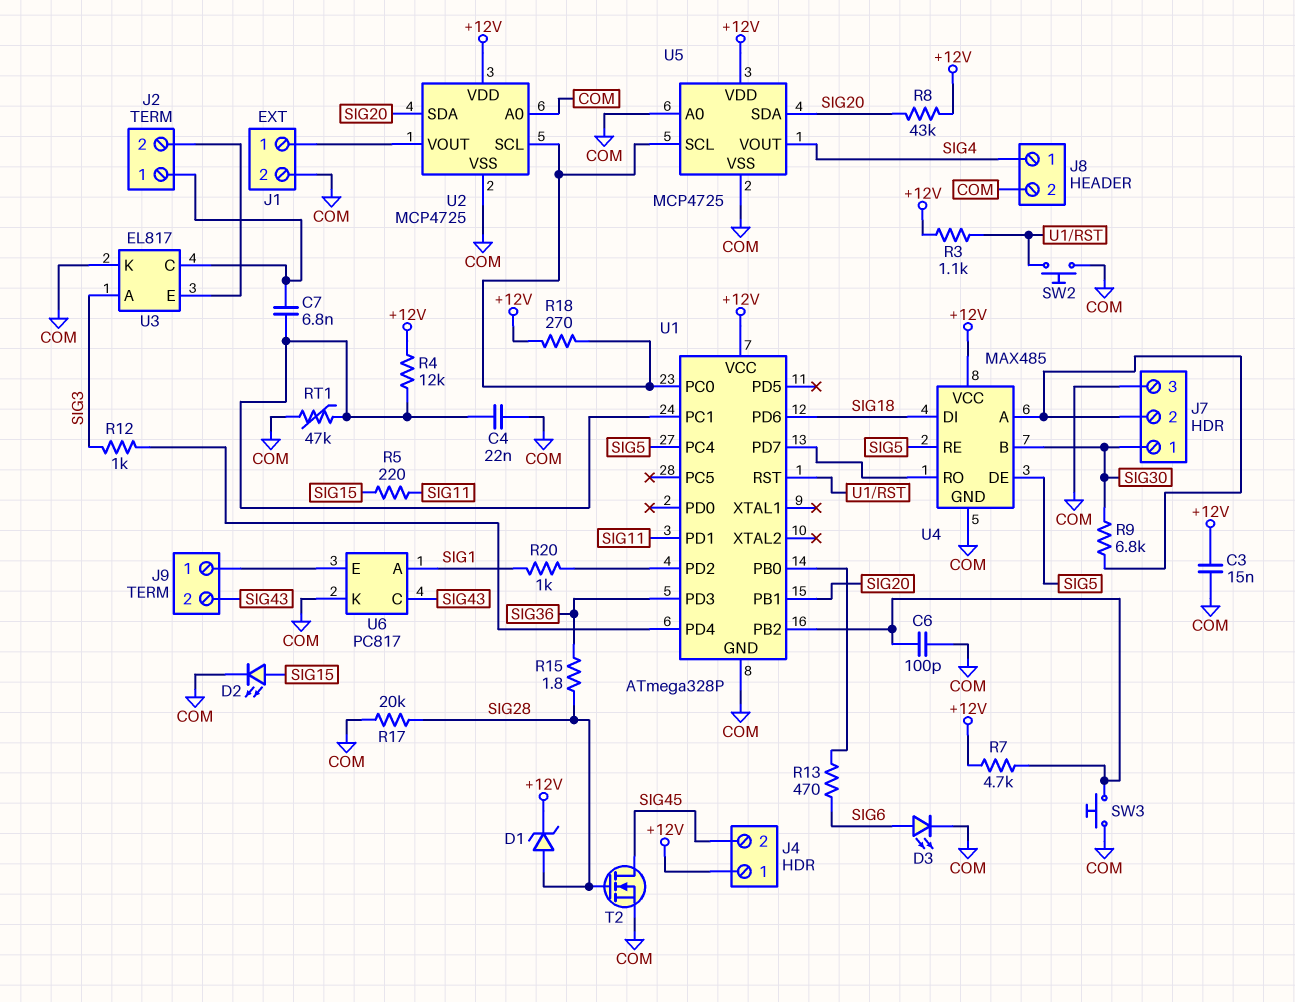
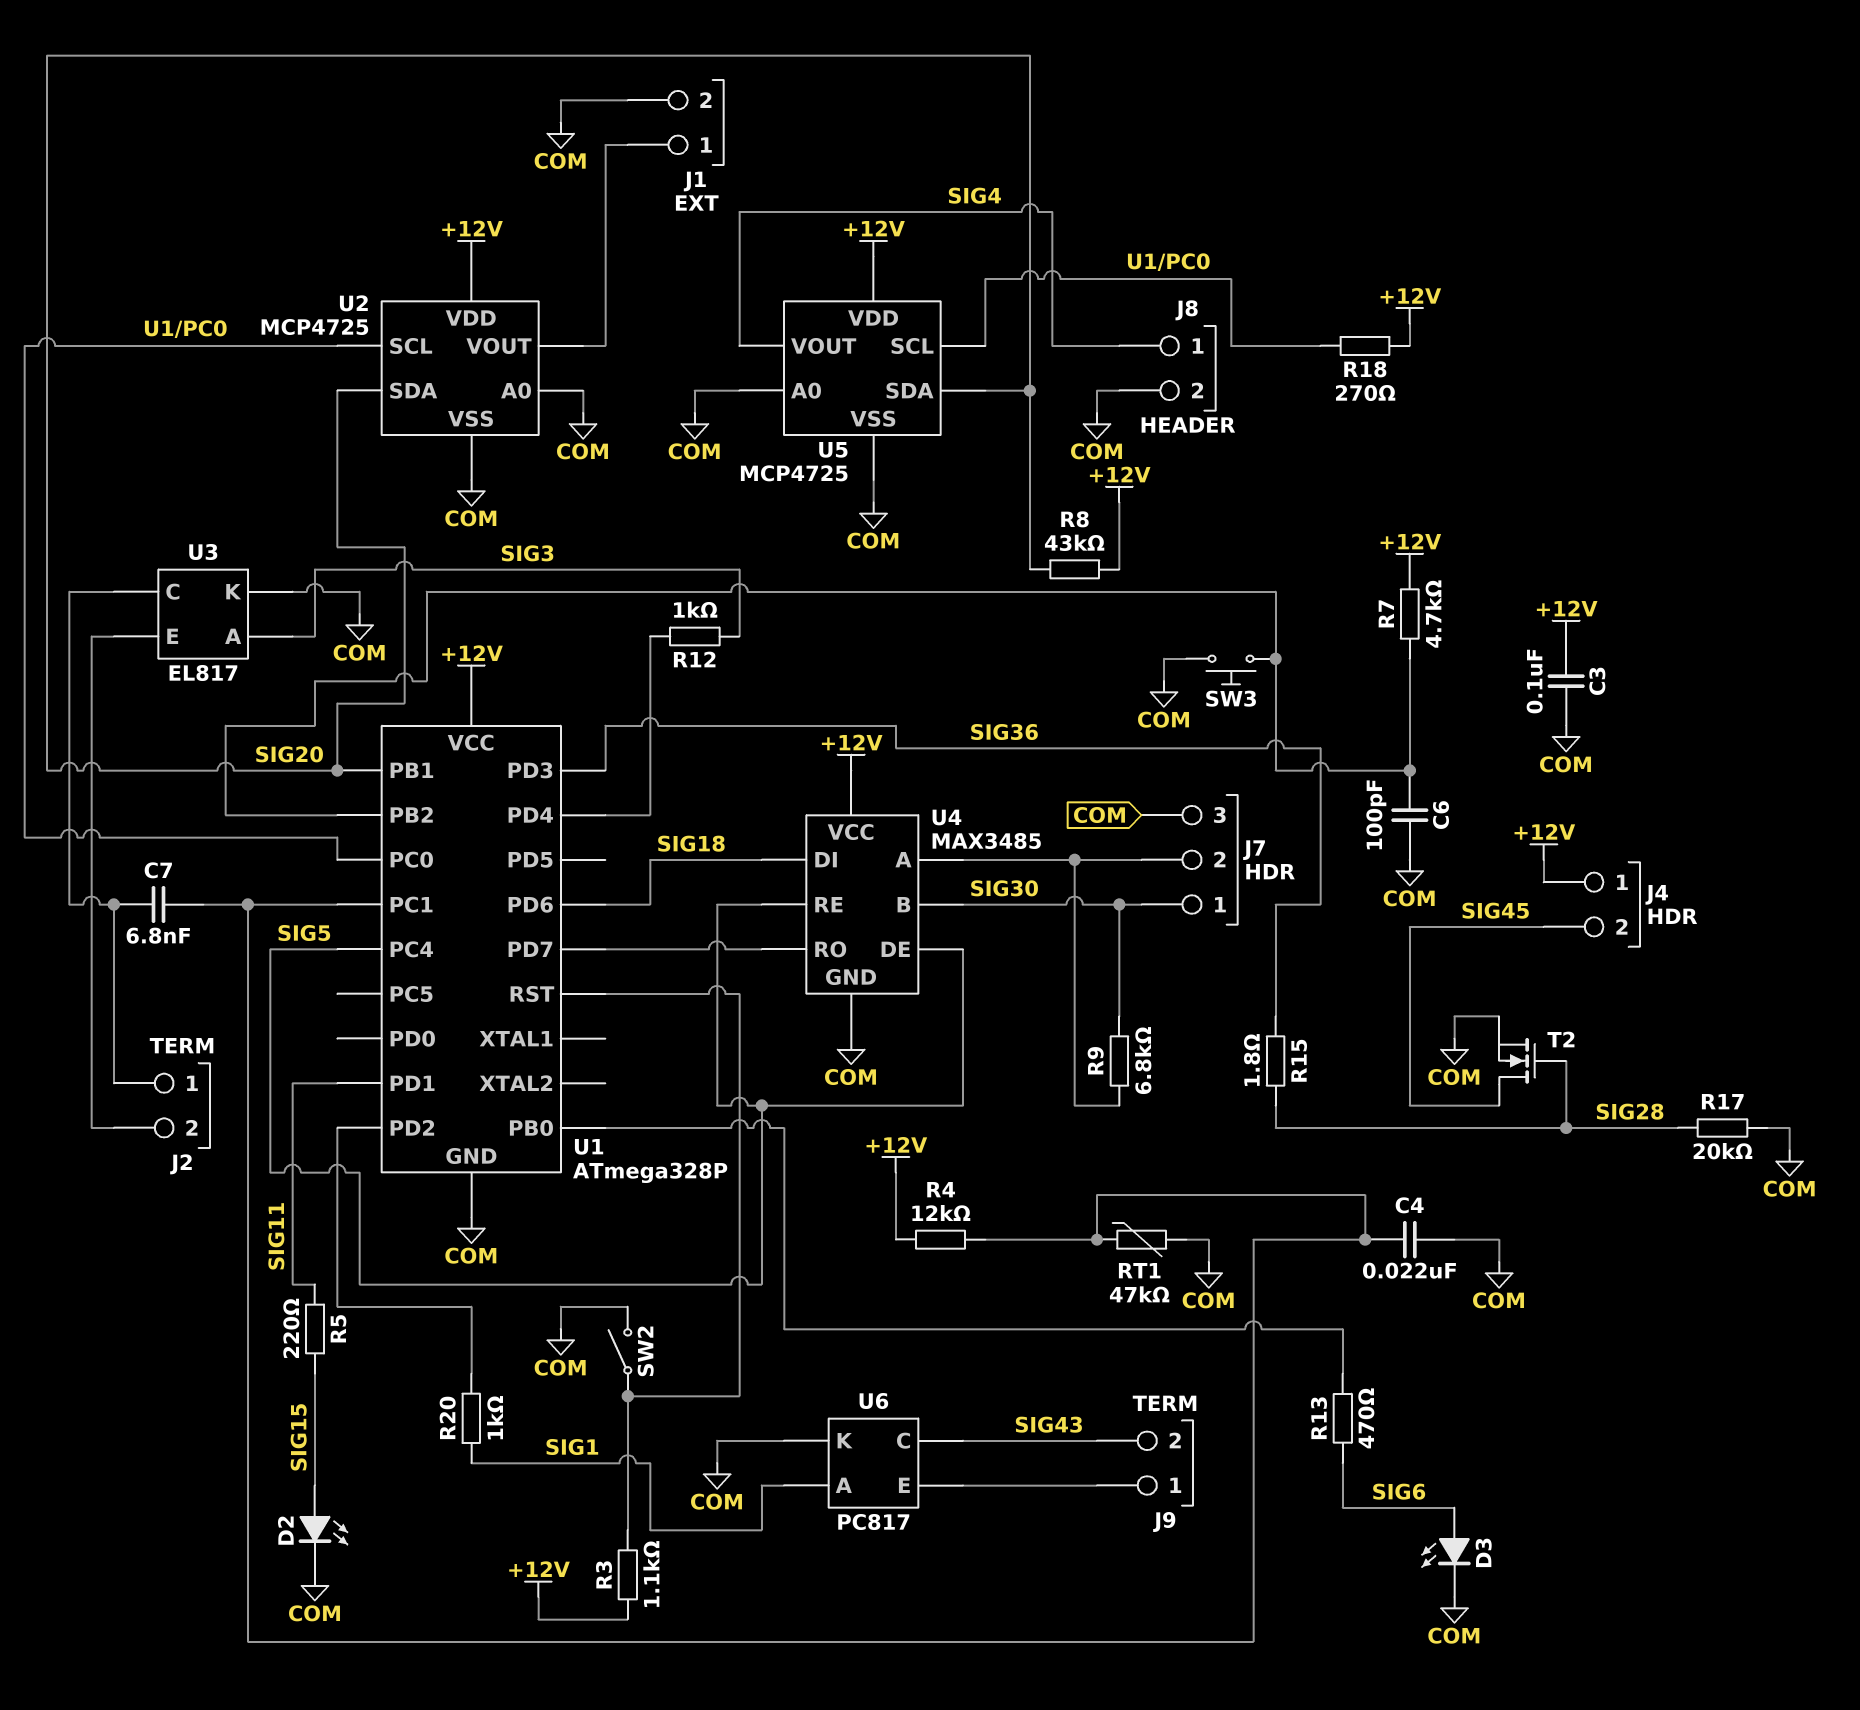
C3: 15nF (+12V, COM) -> 100nF (+12V, COM)
D1: zener (A SIG28, K +12V) -> none
SW2: button (COM, U1/RST) -> switch (COM, U1/RST)
U4: MAX485 -> MAX3485

